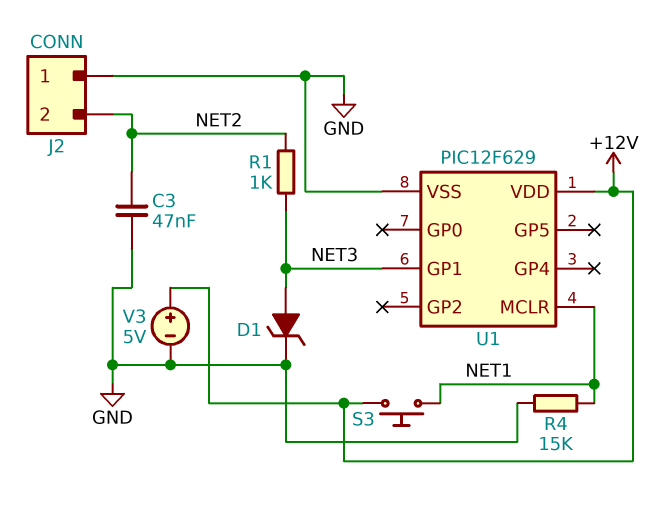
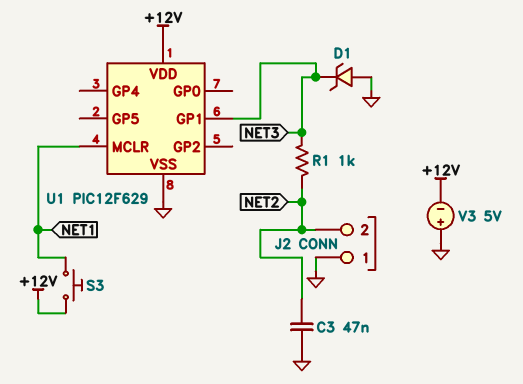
D1: zener (A NET3, K GND) -> zener (A GND, K NET3)
R4: 15k (GND, NET1) -> none
V3: 5V (plus +12V, minus GND) -> 5V (plus GND, minus +12V)

